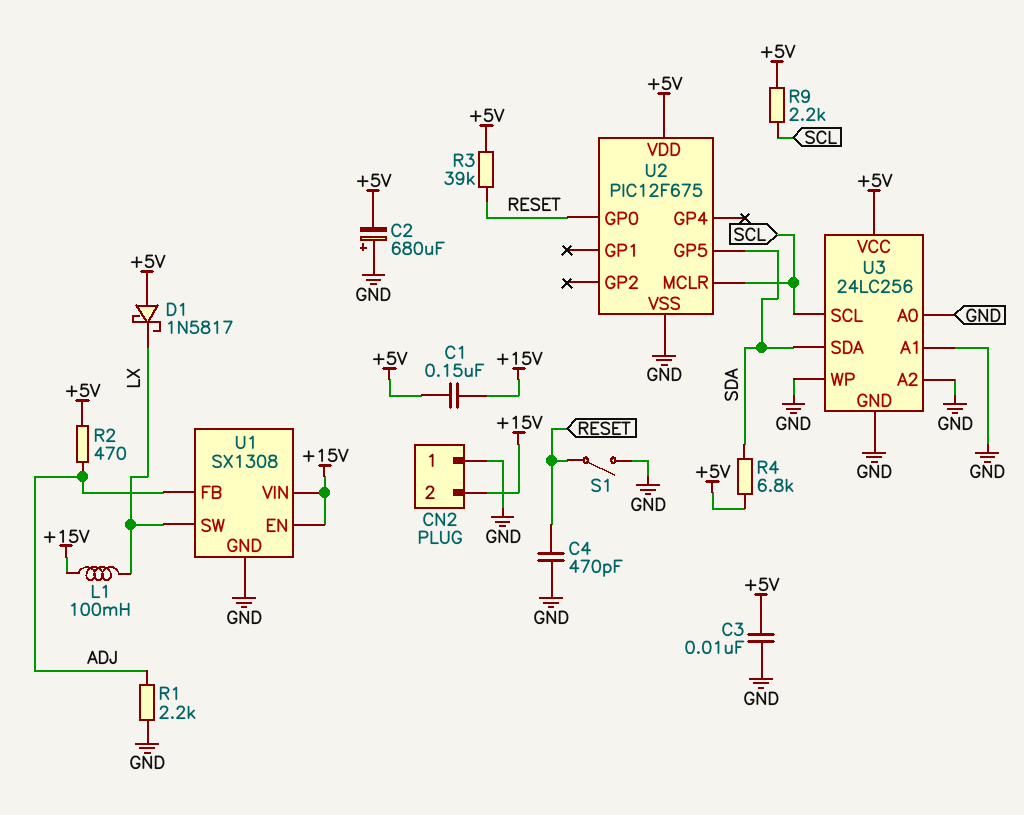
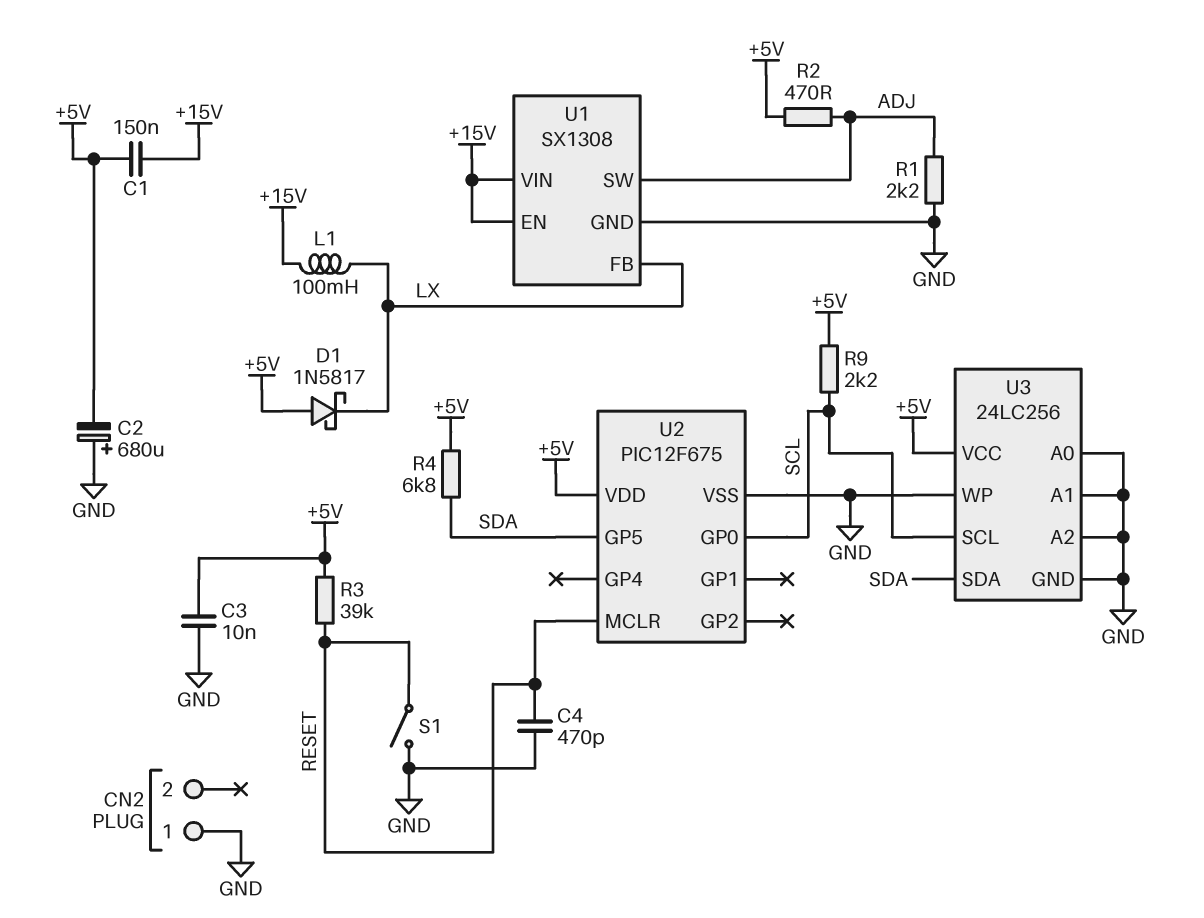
CN2 pin 2: +15V -> none
U1 pin FB: ADJ -> LX
U1 pin SW: LX -> ADJ
U2 pin GP0: RESET -> SCL
U2 pin MCLR: SCL -> RESET

